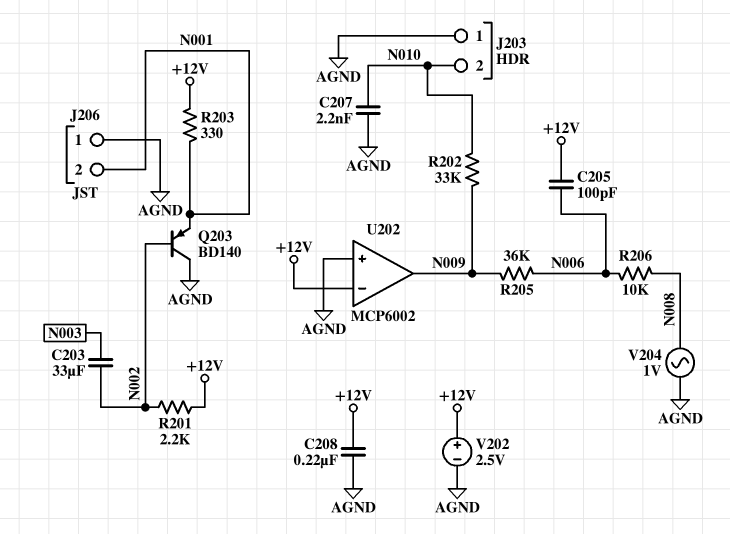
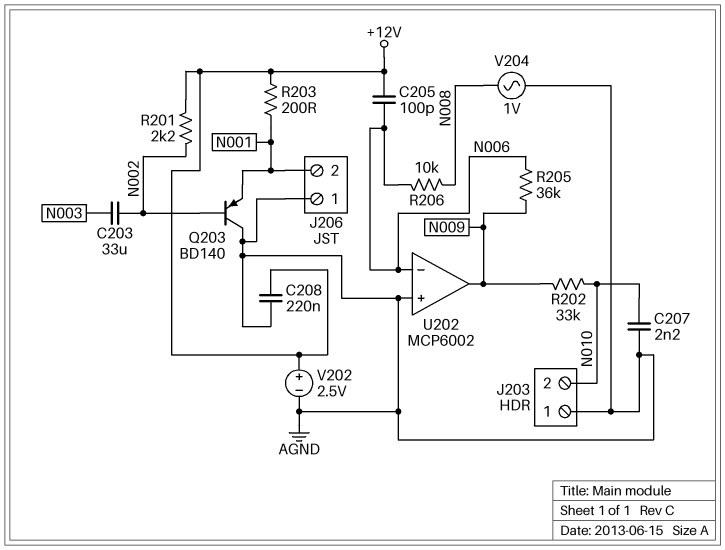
R203: 330 (+12V, N001) -> 200 (+12V, N001)
U202 pin in-: +12V -> N006

